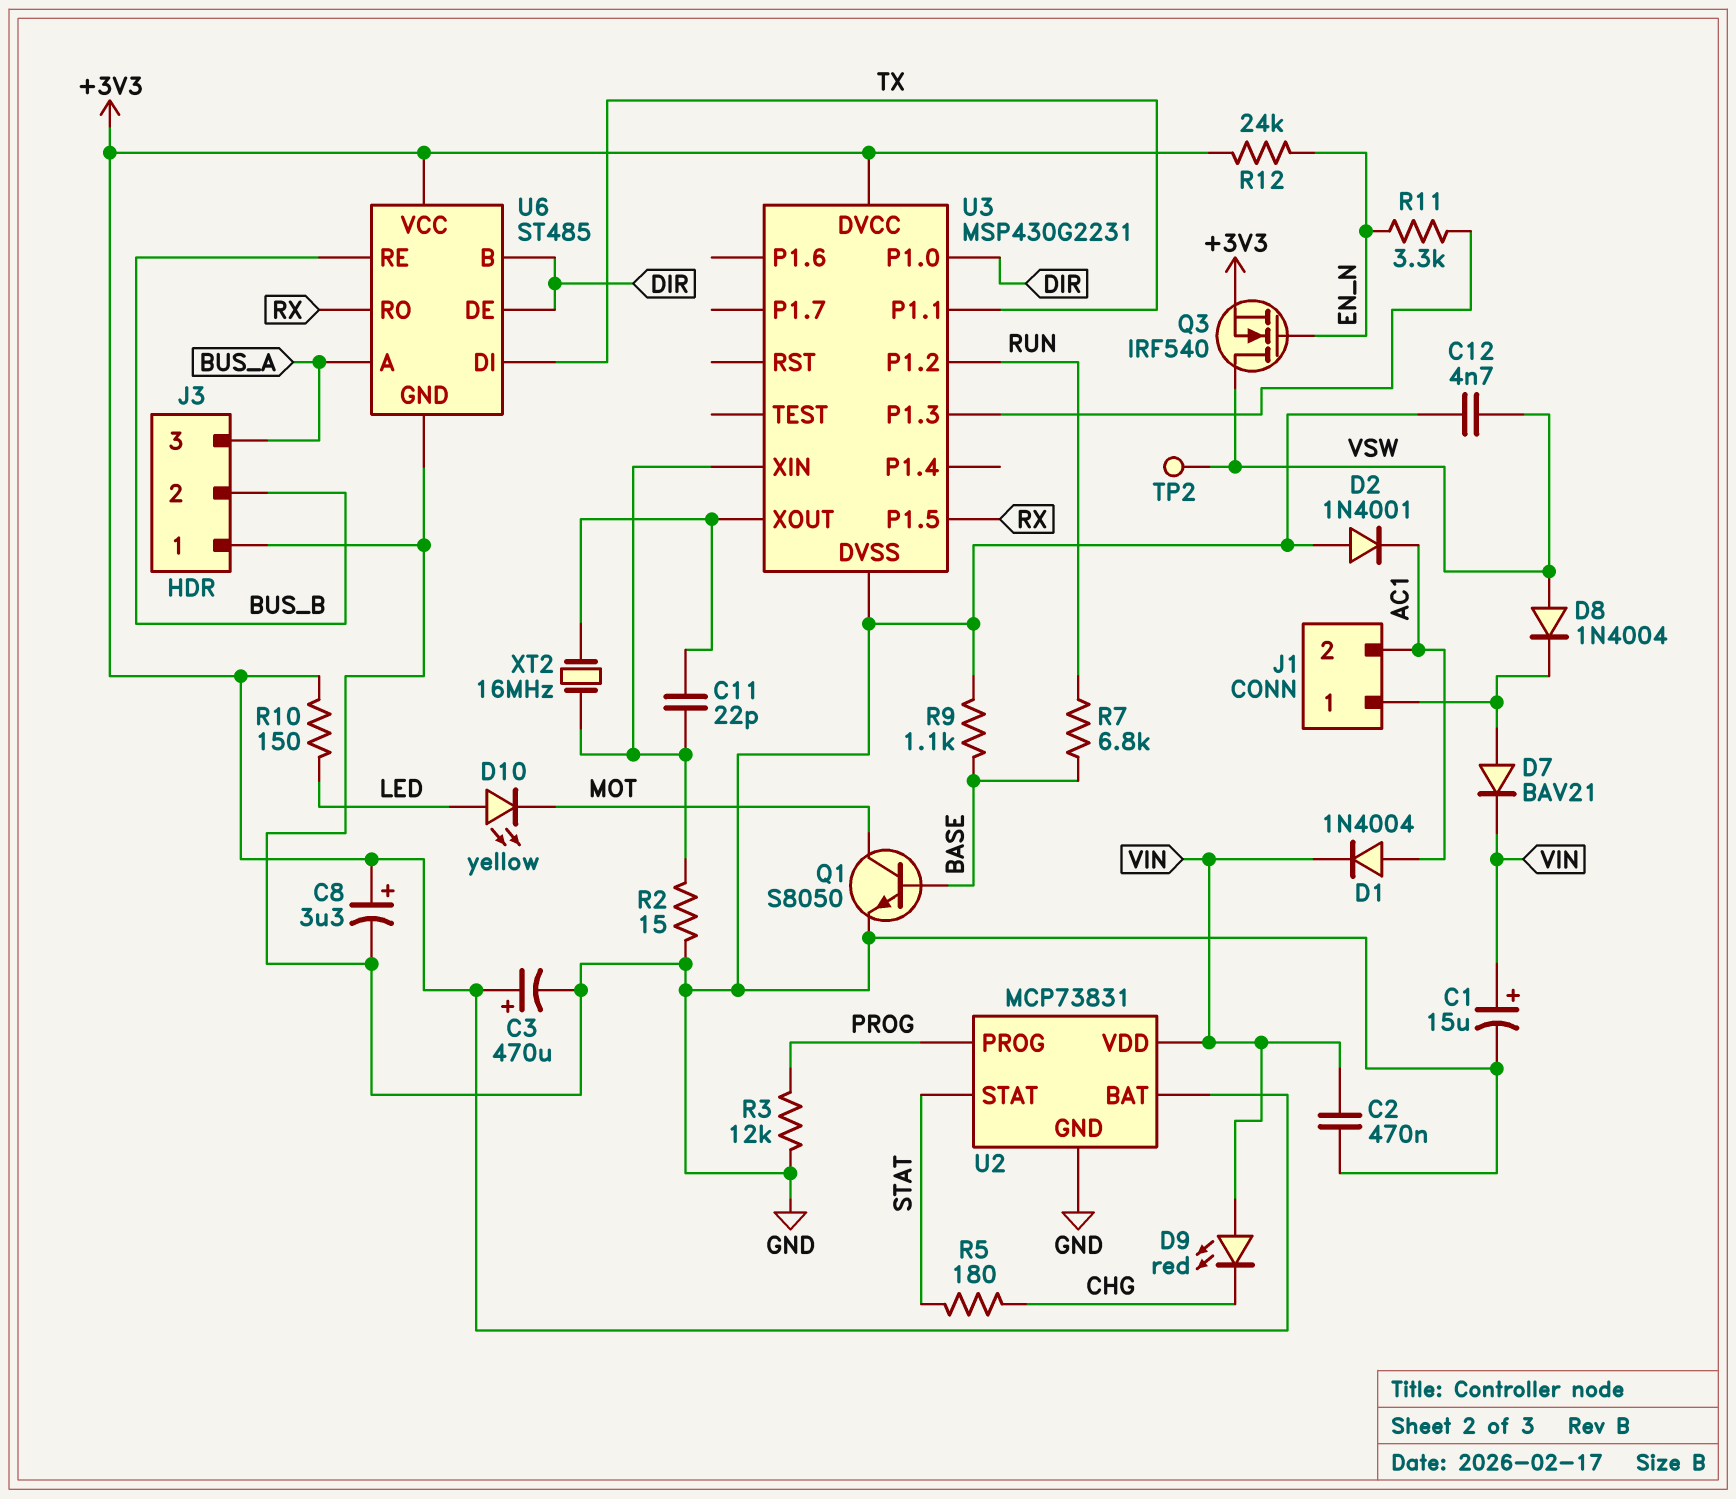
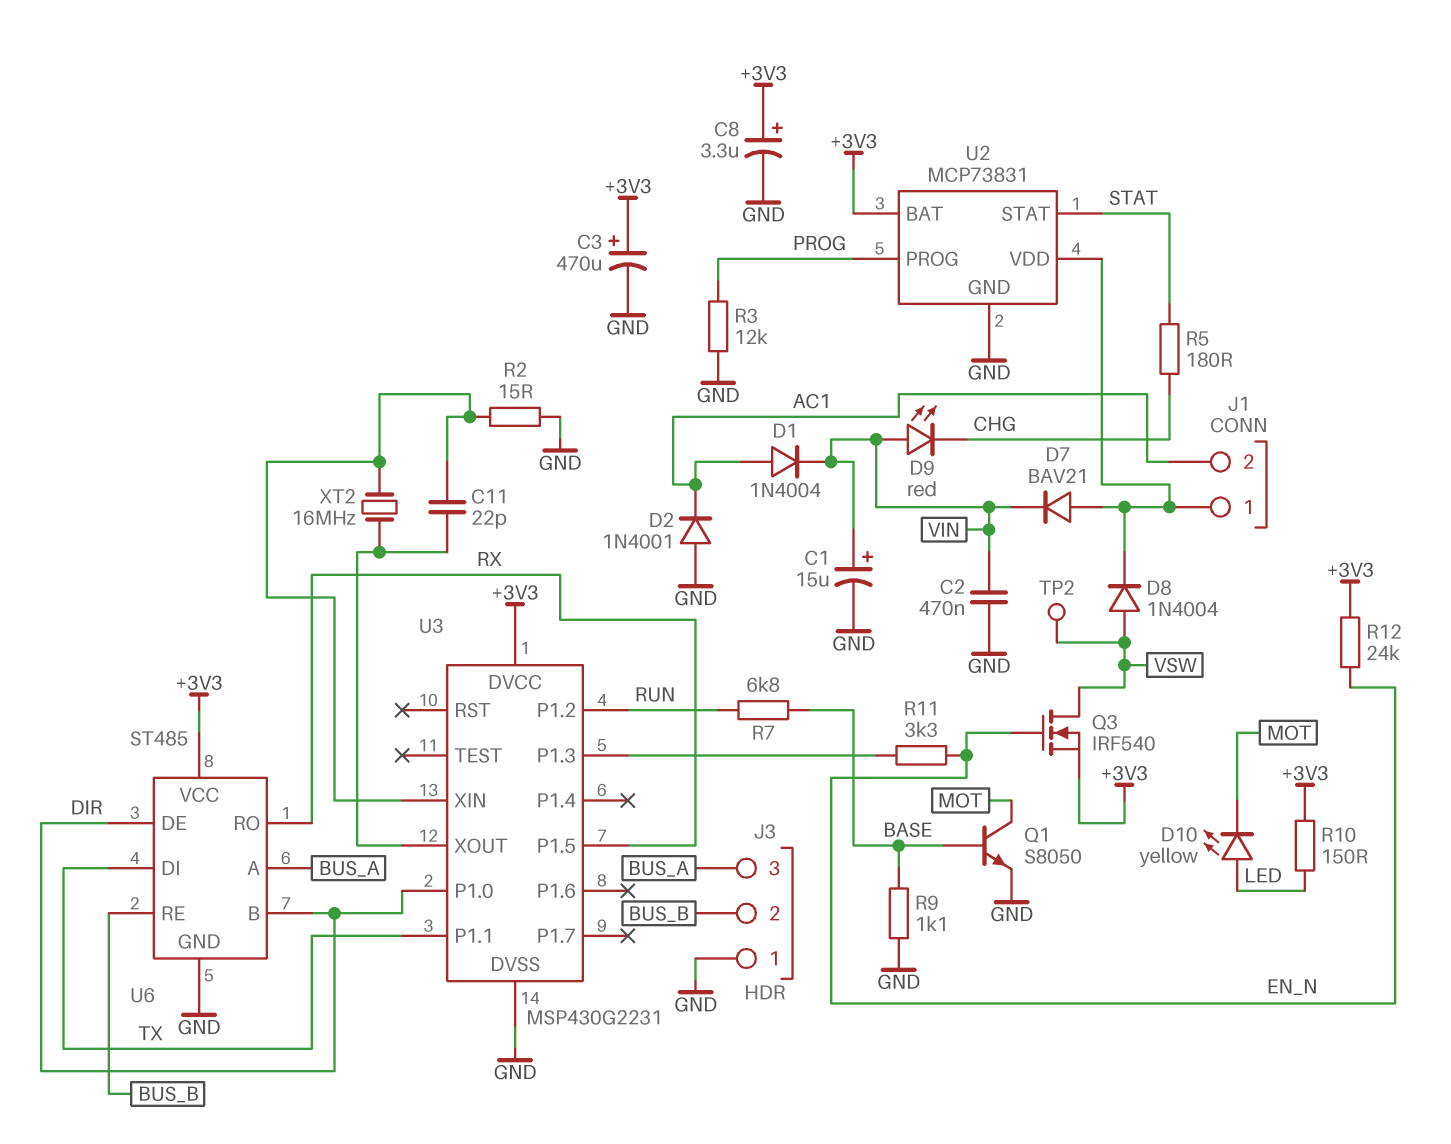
C12: 4.7nF (GND, VSW) -> none
U2 pin VDD: VIN -> J1/1

